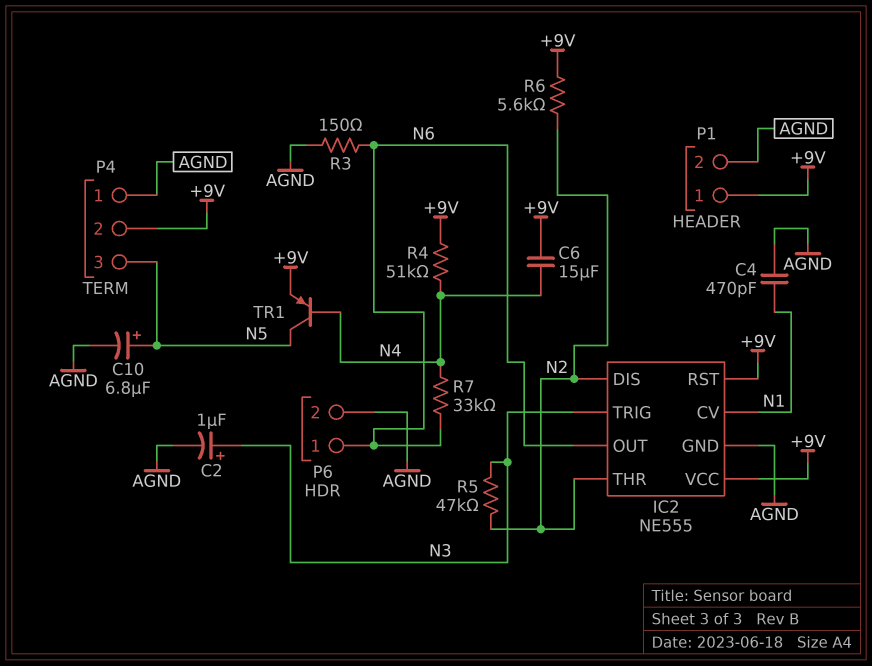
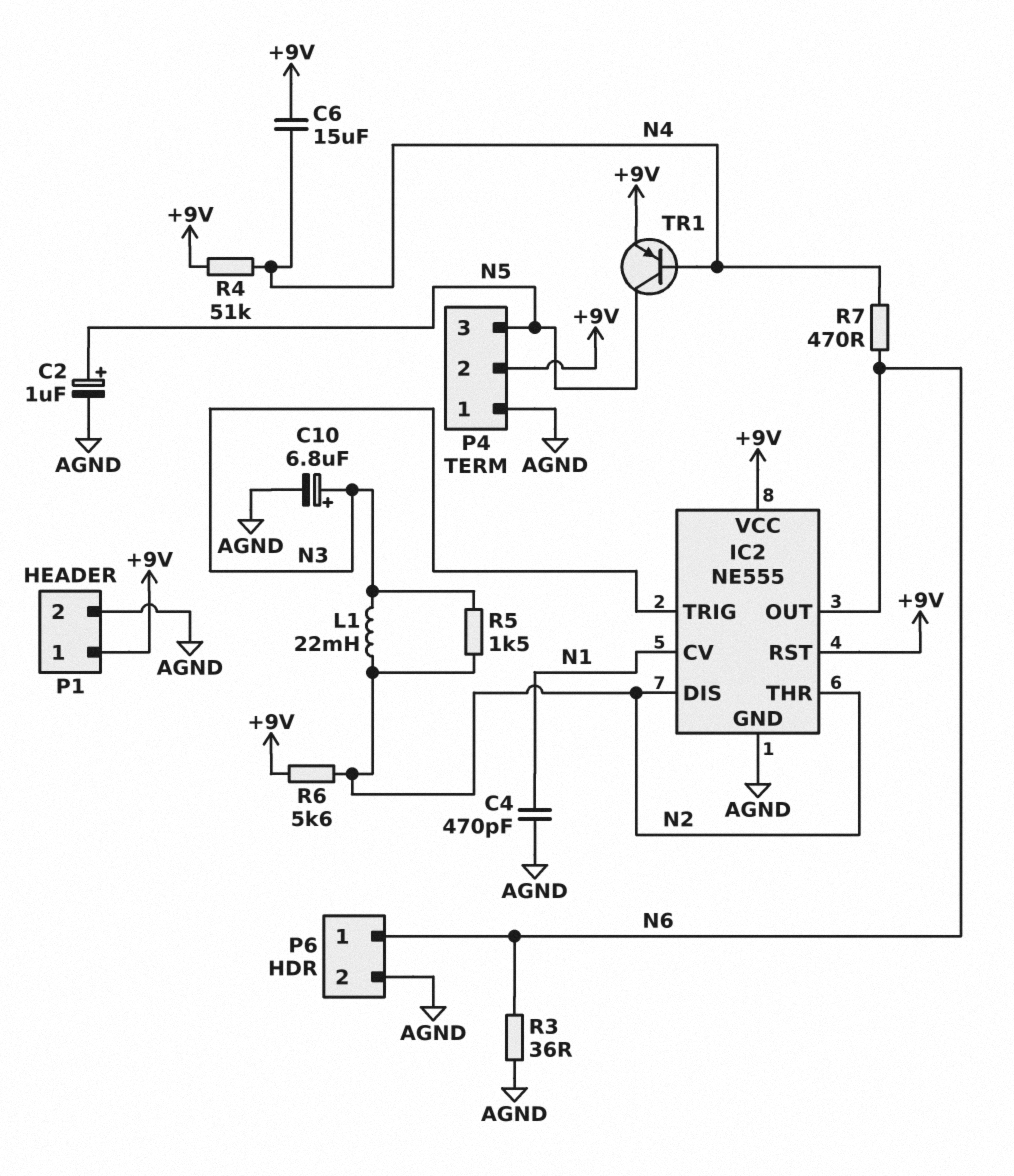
C2: 1uF (plus N3, minus AGND) -> 1uF (plus N5, minus AGND)
C10: 6.8uF (plus N5, minus AGND) -> 6.8uF (plus N3, minus AGND)
L1: none -> 22mH (N2, N3)
R3: 150 (AGND, N6) -> 36 (AGND, N6)
R5: 47k (N2, N3) -> 1.5k (N2, N3)
R7: 33k (N4, N6) -> 470 (N4, N6)

